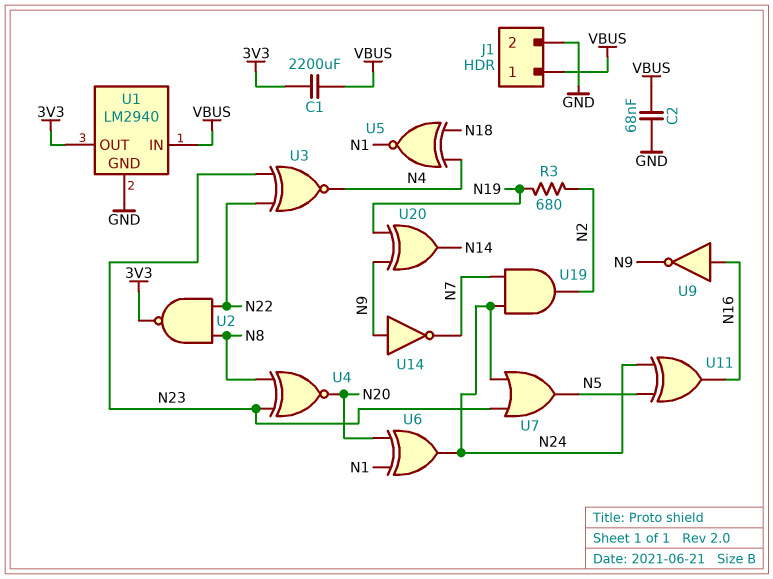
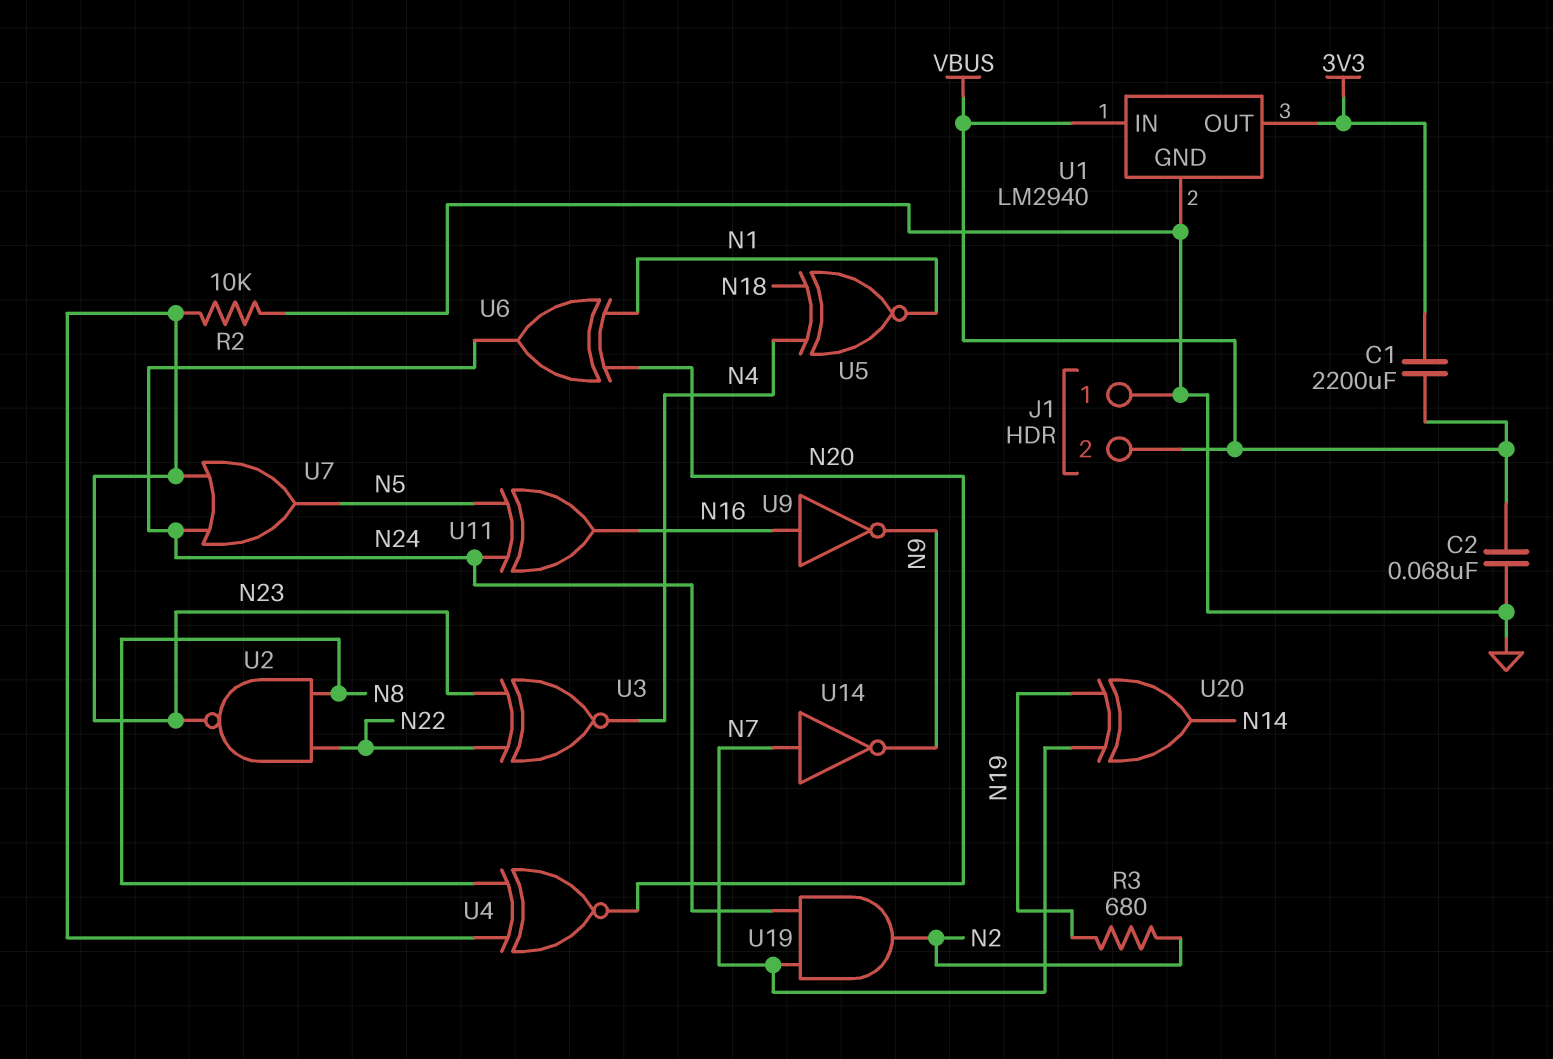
J1 pin 1: VBUS -> GND
J1 pin 2: GND -> VBUS
R2: none -> 10k (GND, N23)
U2: NAND (in N8, in N22, out 3V3) -> NAND (in N8, in N22, out N23)
U14: NOT (in N9, out N7) -> NOT (in N7, out N9)
U20: XOR (in N9, in N19, out N14) -> XOR (in N7, in N19, out N14)

